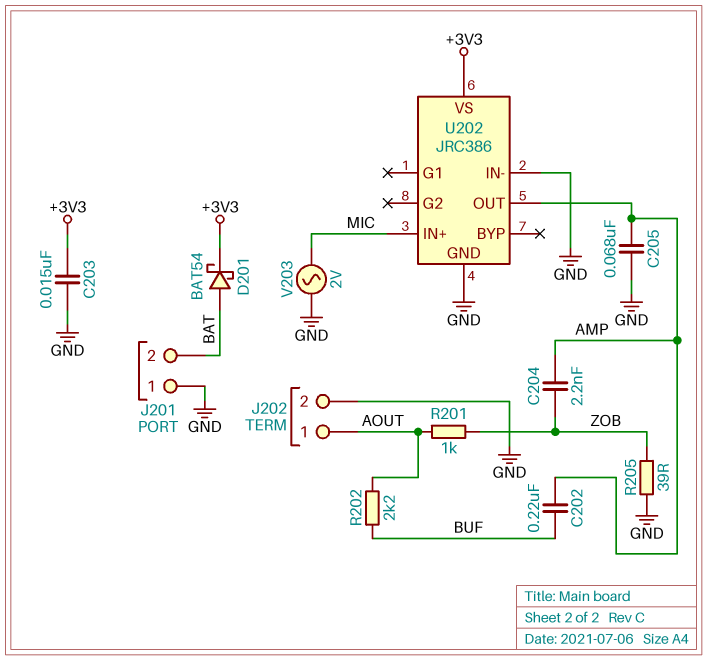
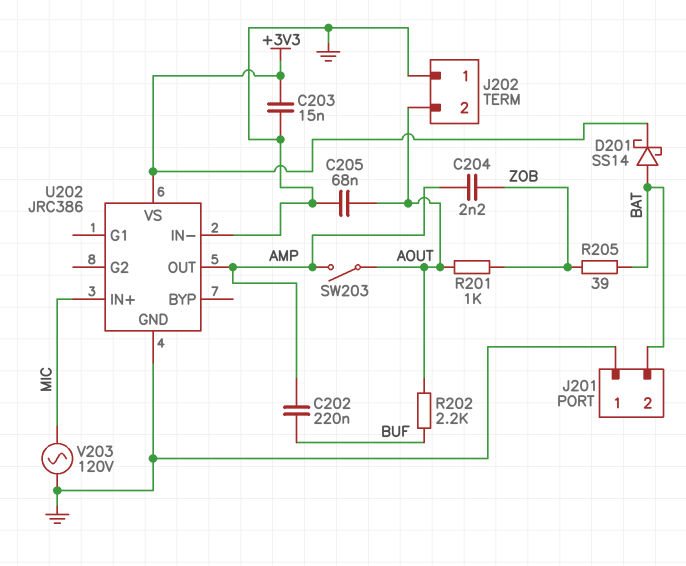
C205: 68nF (AMP, GND) -> 68nF (AOUT, GND)
D201: schottky BAT54 (A BAT, K +3V3) -> schottky SS14 (A BAT, K +3V3)
J202 pin 1: AOUT -> GND
J202 pin 2: GND -> AOUT
R205: 39 (GND, ZOB) -> 39 (BAT, ZOB)
SW203: none -> switch (AMP, AOUT)
V203: AC 2V (GND, MIC) -> AC 120V (GND, MIC)

